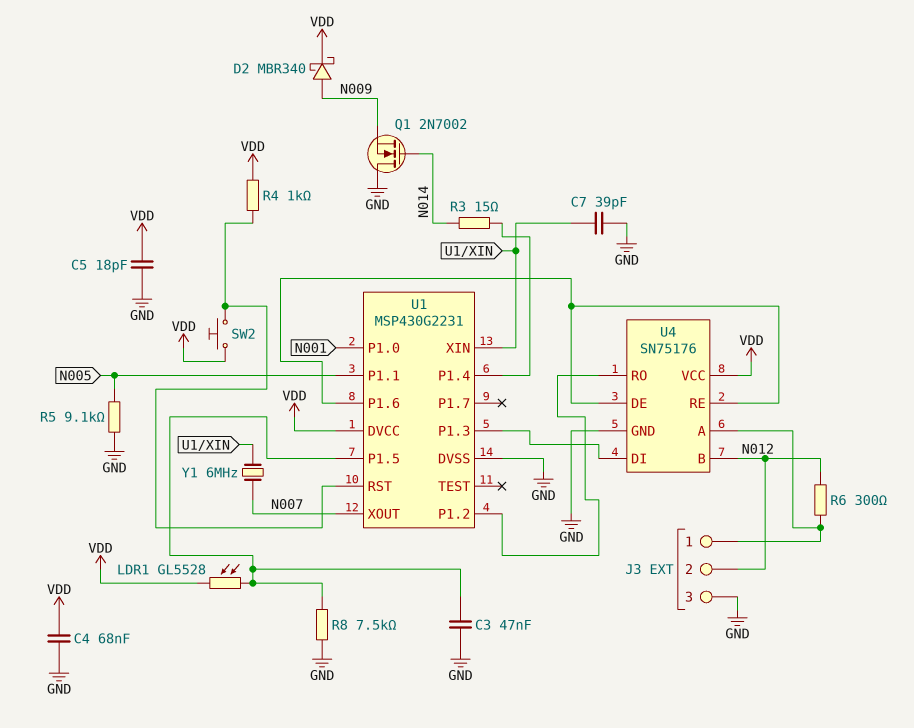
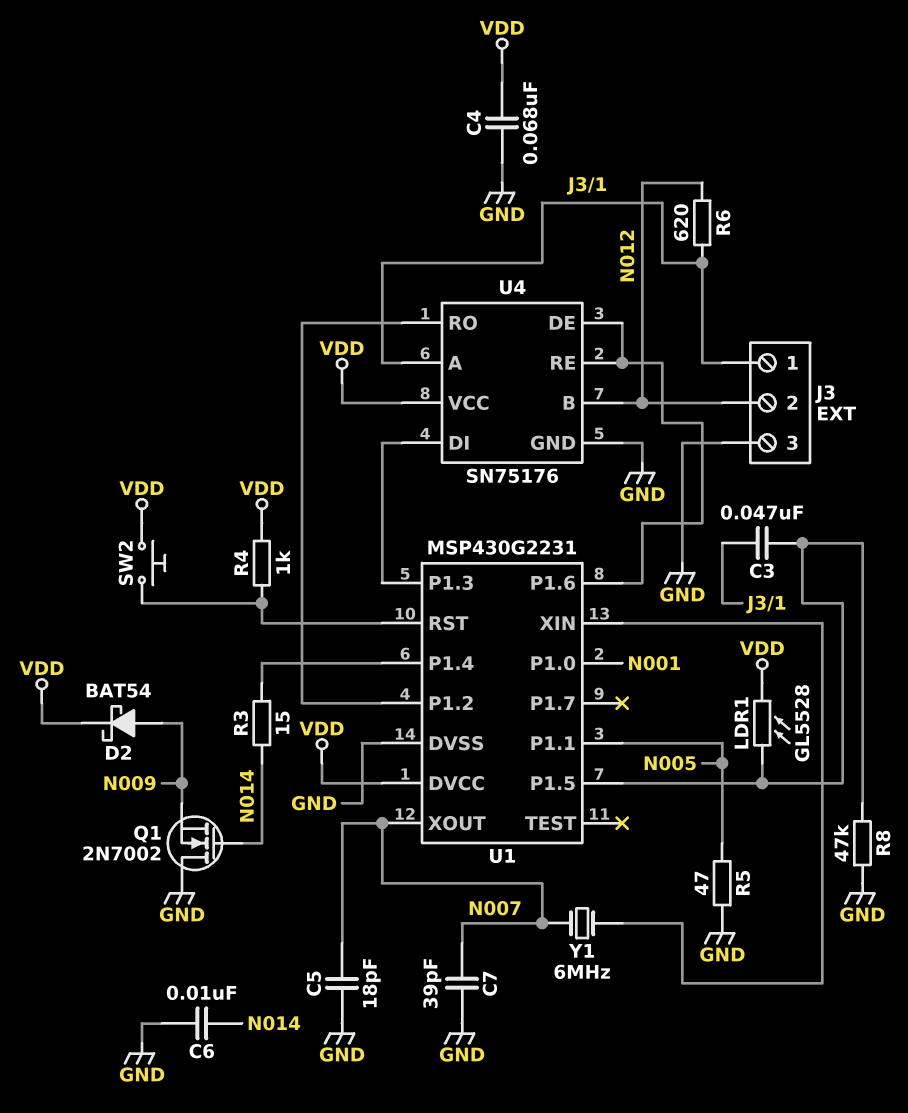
C3: 47nF (GND, U1/P1.5) -> 47nF (J3/1, U1/P1.5)
C5: 18pF (GND, VDD) -> 18pF (GND, N007)
C6: none -> 10nF (GND, N014)
C7: 39pF (GND, U1/XIN) -> 39pF (GND, N007)
D2: schottky MBR340 (A N009, K VDD) -> schottky BAT54 (A N009, K VDD)
R5: 9.1k (GND, N005) -> 47 (GND, N005)
R6: 300 (J3/1, N012) -> 620 (J3/1, N012)
R8: 7.5k (GND, U1/P1.5) -> 47k (GND, U1/P1.5)

